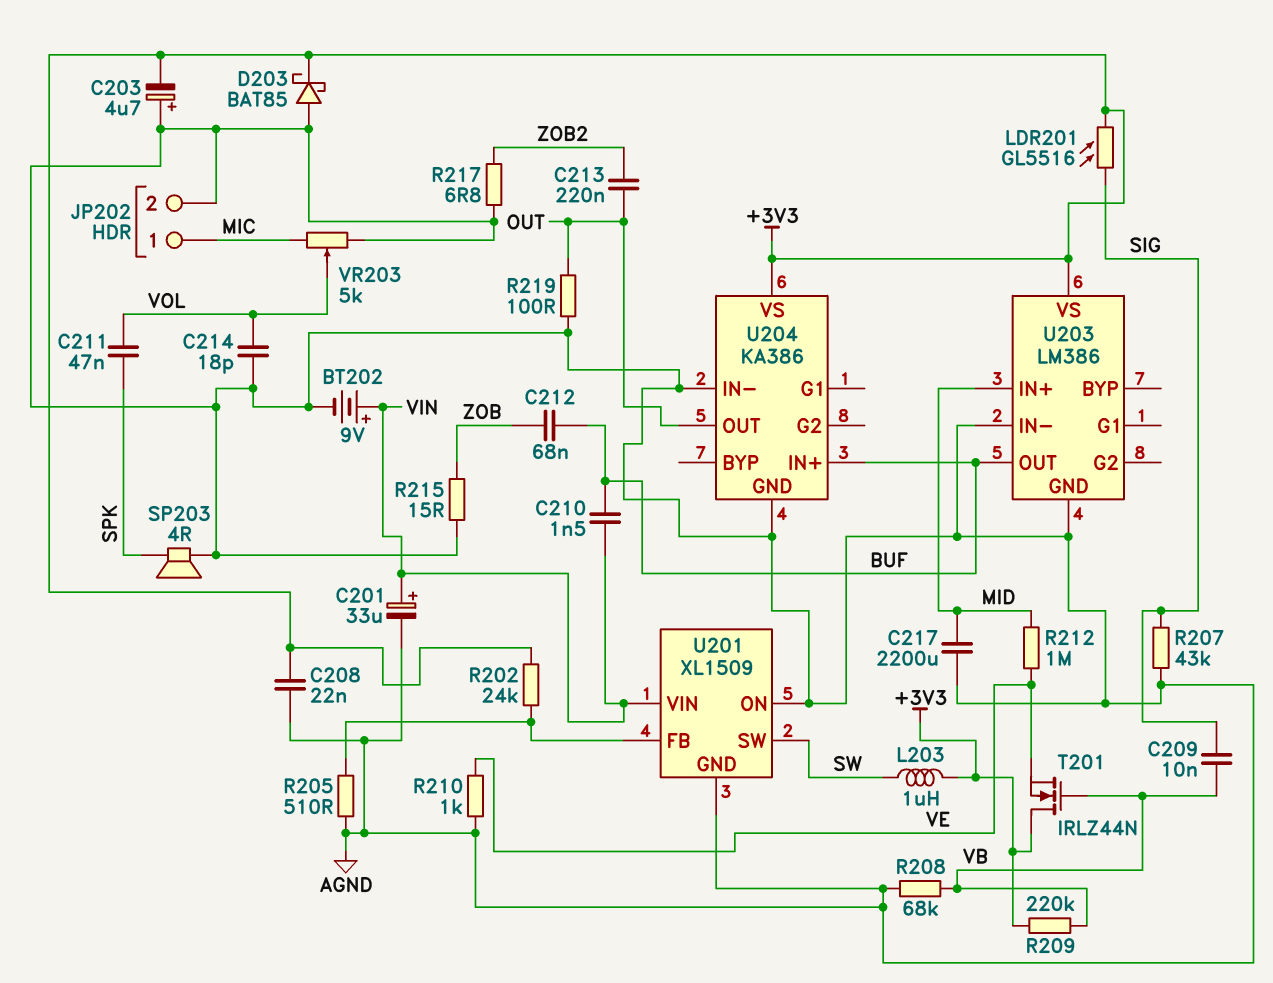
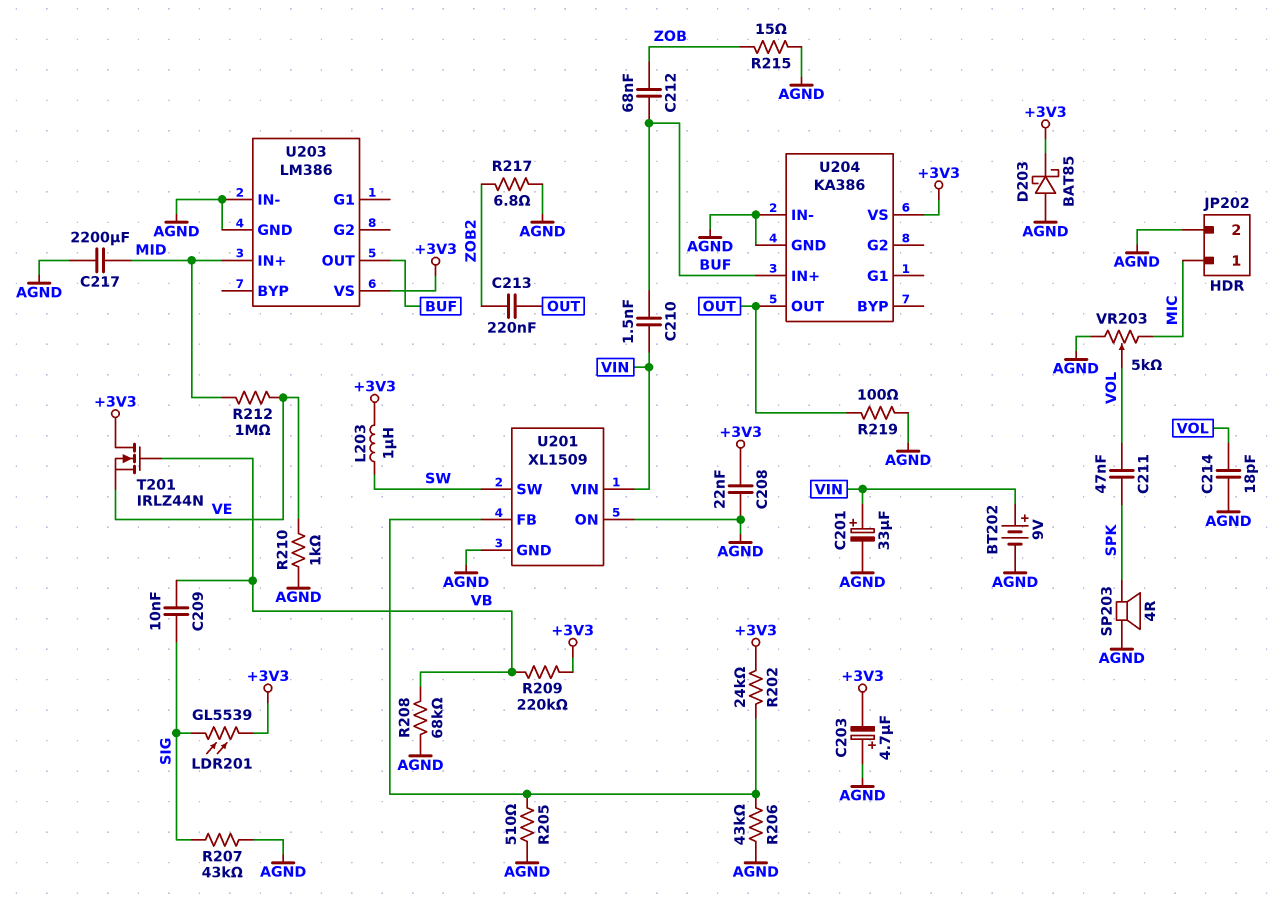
LDR201: GL5516 (+3V3, SIG) -> GL5539 (+3V3, SIG)
R206: none -> 43k (AGND, U201/FB)

